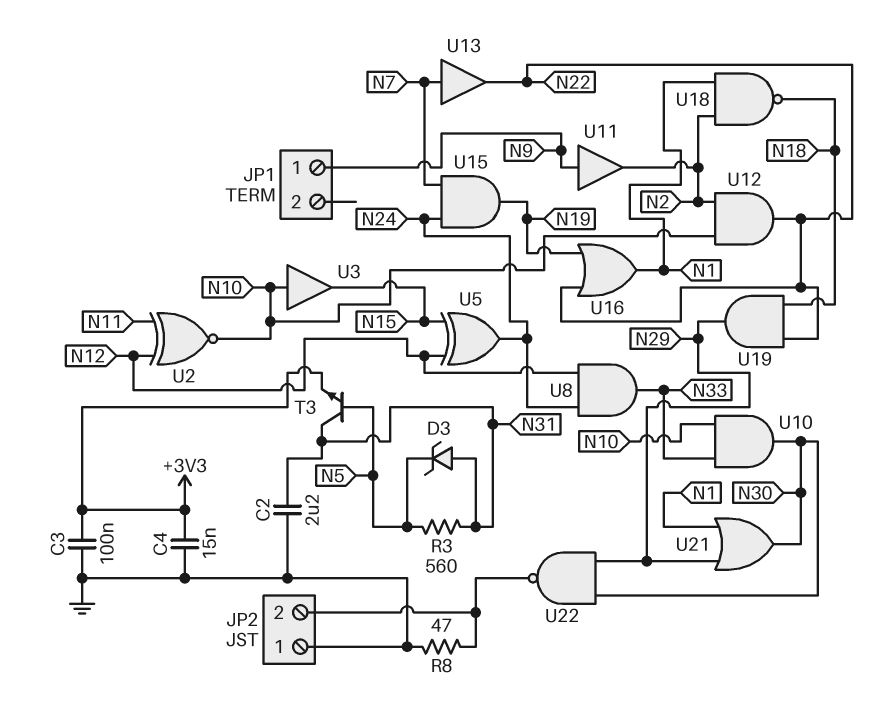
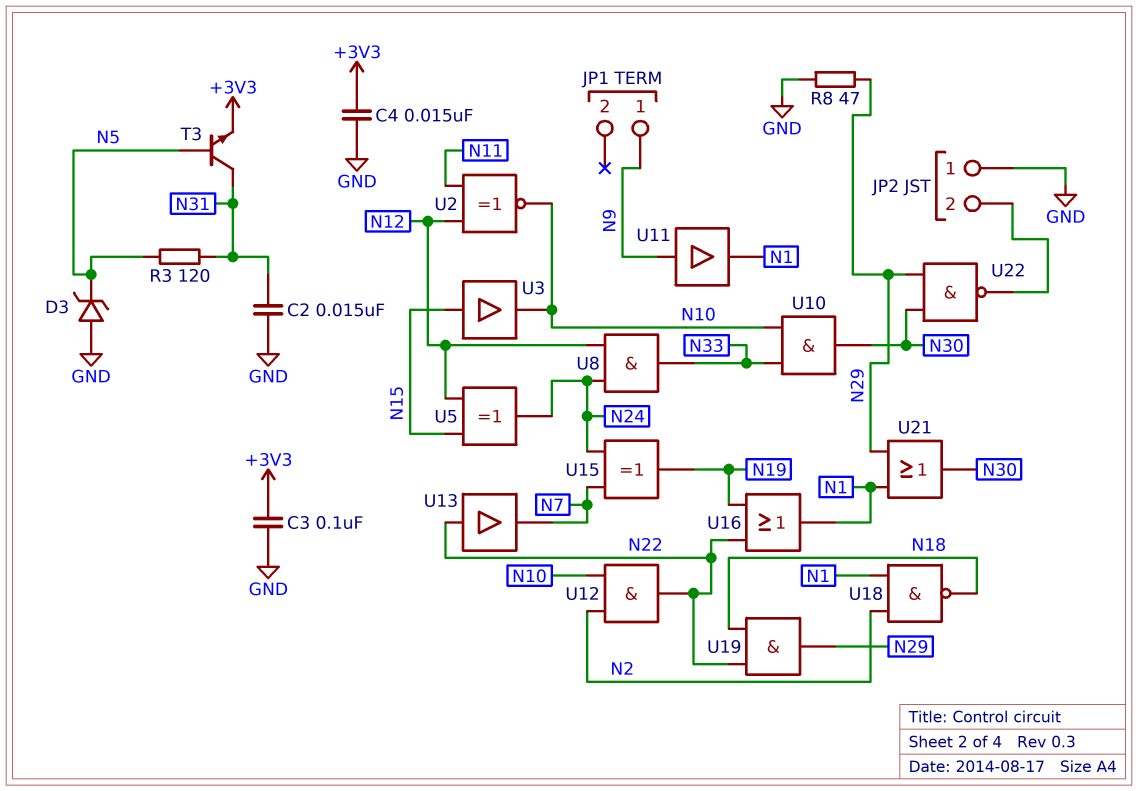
C2: 2.2uF (GND, N31) -> 15nF (GND, N31)
D3: zener (A N31, K N5) -> zener (A GND, K N5)
R3: 560 (N5, N31) -> 120 (N5, N31)
R8: 47 (GND, JP2/2) -> 47 (GND, N29)
U3: buffer (in N10, out N15) -> buffer (in N15, out N10)
U11: buffer (in N9, out N2) -> buffer (in N9, out N1)
U13: buffer (in N7, out N22) -> buffer (in N22, out N7)
U15: AND (in N7, in N24, out N19) -> XOR (in N7, in N24, out N19)

